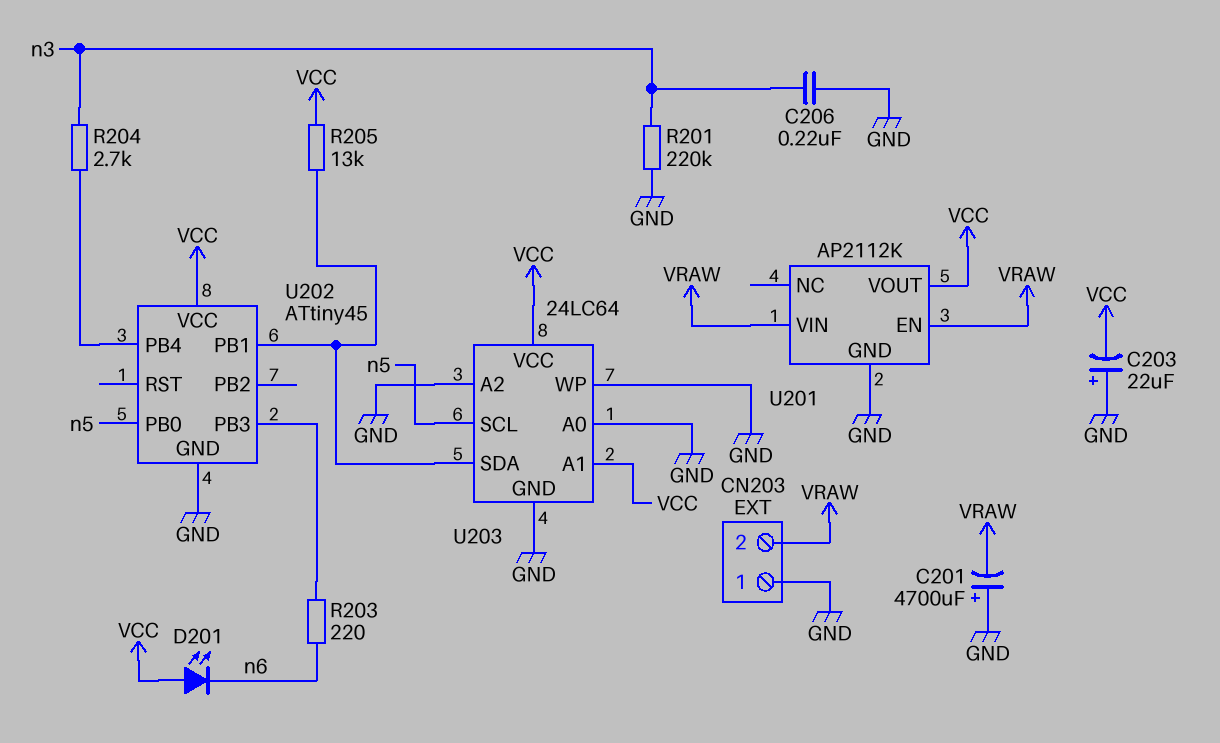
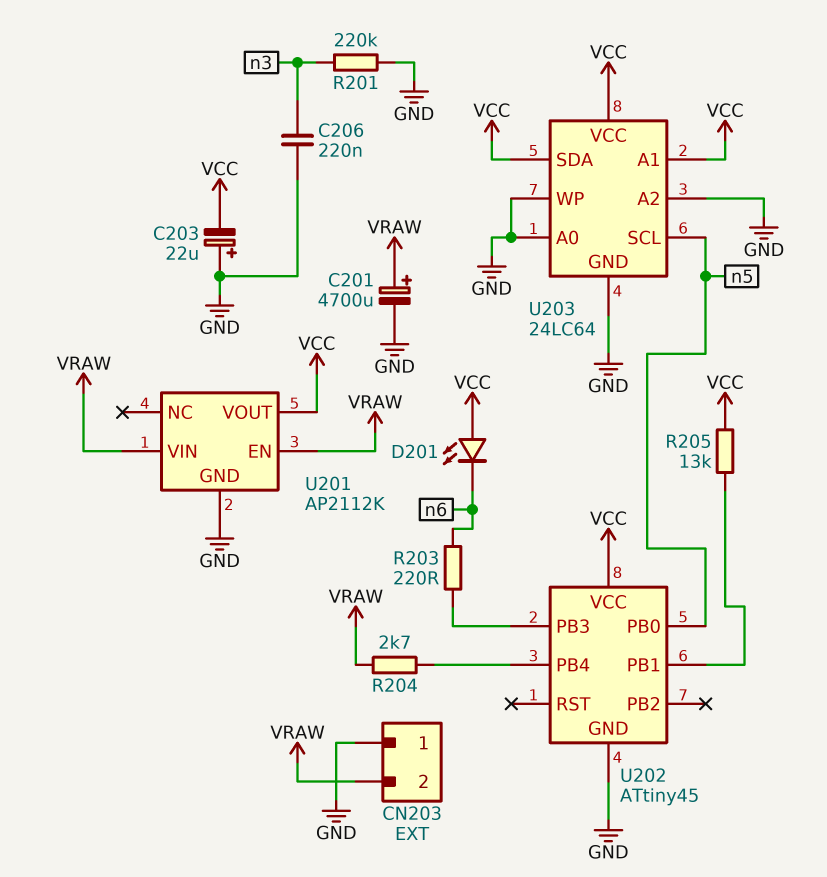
C201: 4700uF (plus GND, minus VRAW) -> 4700uF (plus VRAW, minus GND)
R204: 2.7k (U202/PB4, n3) -> 2.7k (U202/PB4, VRAW)
U203 pin SDA: U202/PB1 -> VCC

